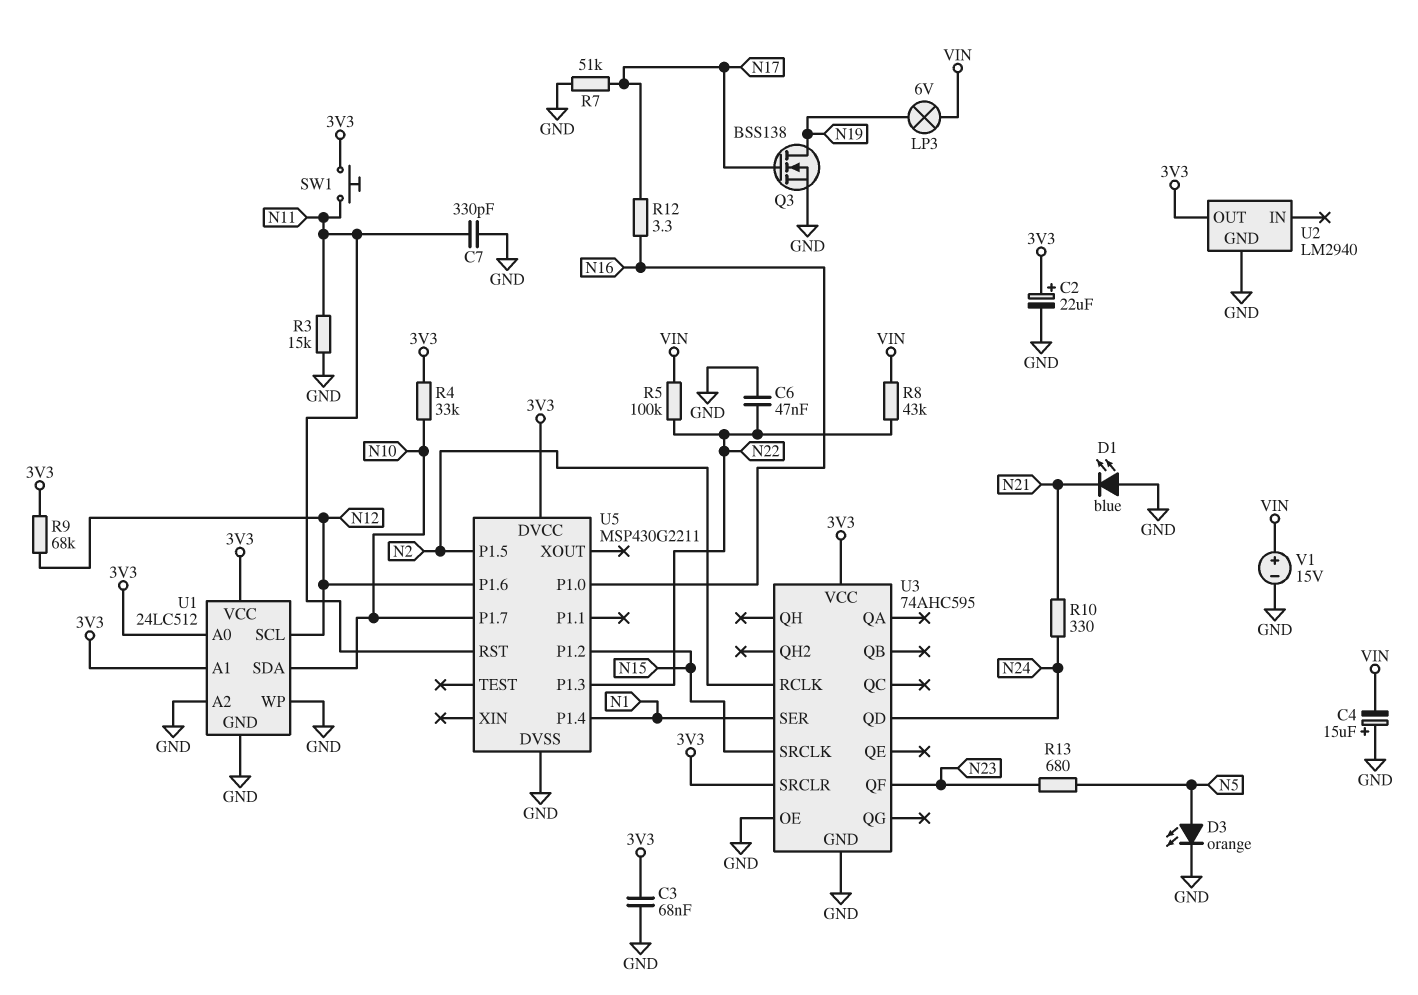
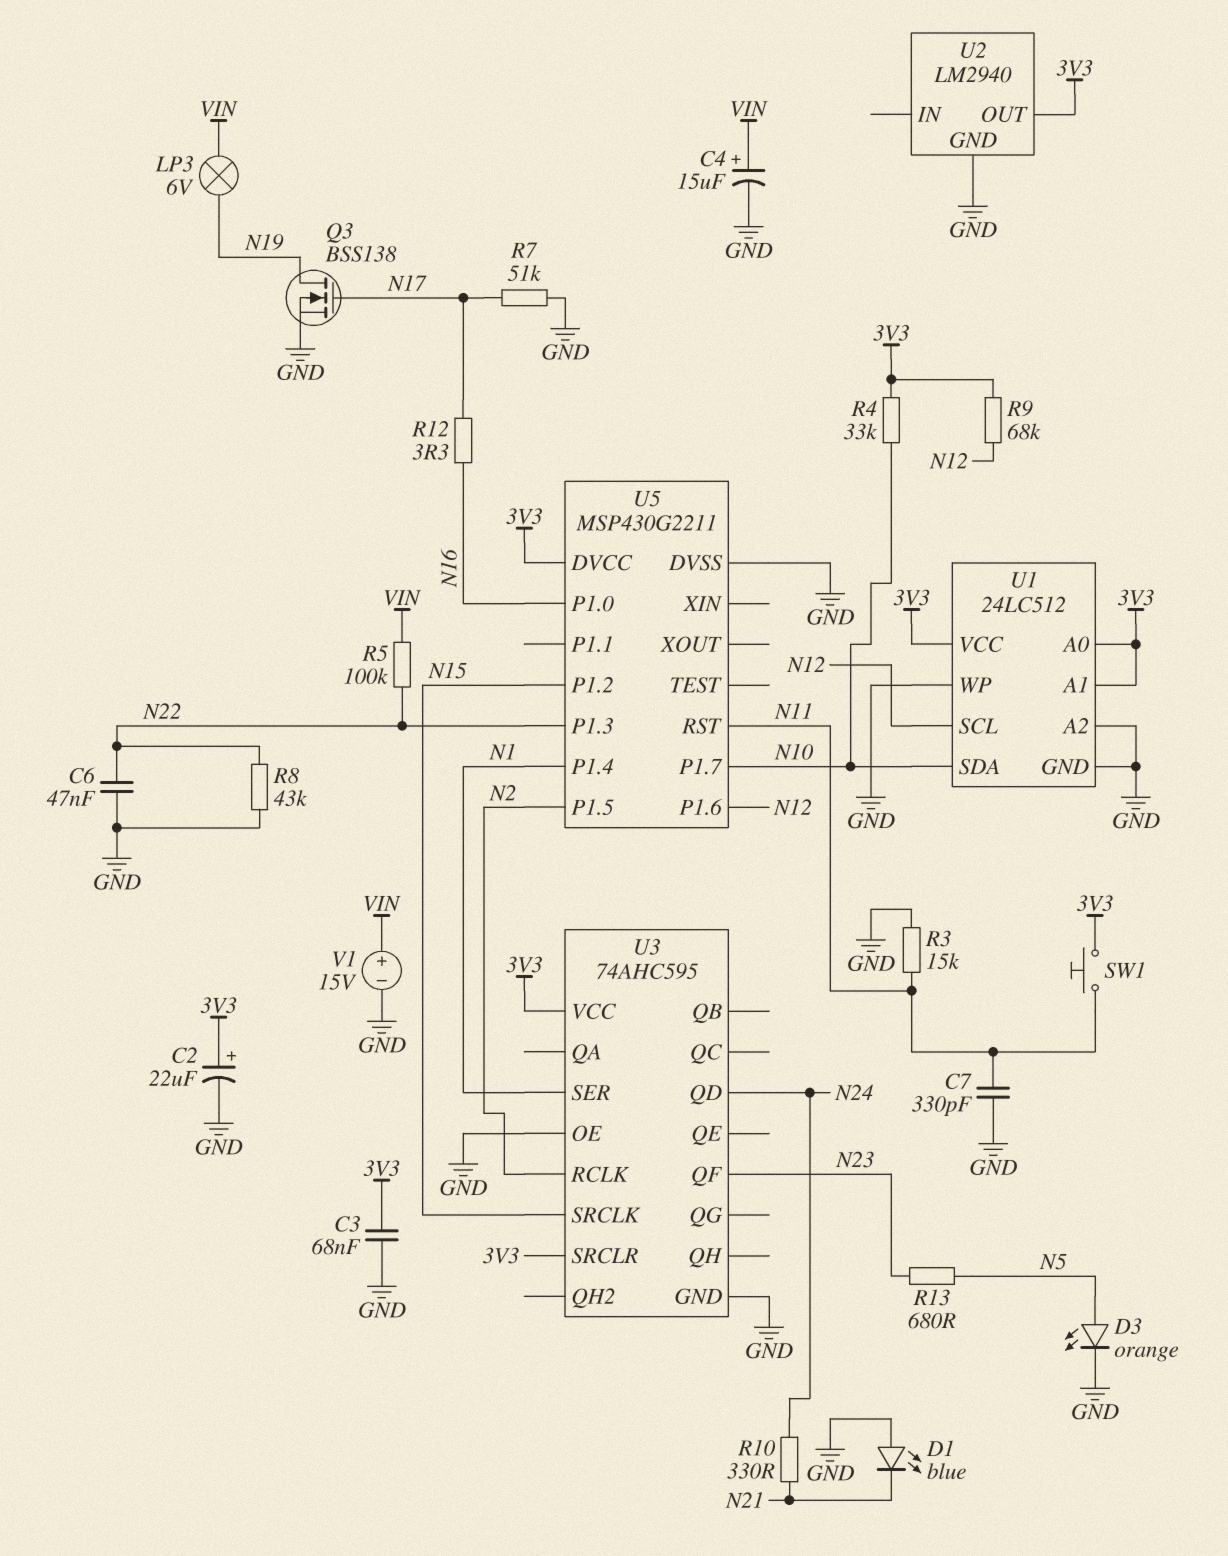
C4: 15uF (plus GND, minus VIN) -> 15uF (plus VIN, minus GND)
R8: 43k (N22, VIN) -> 43k (GND, N22)

